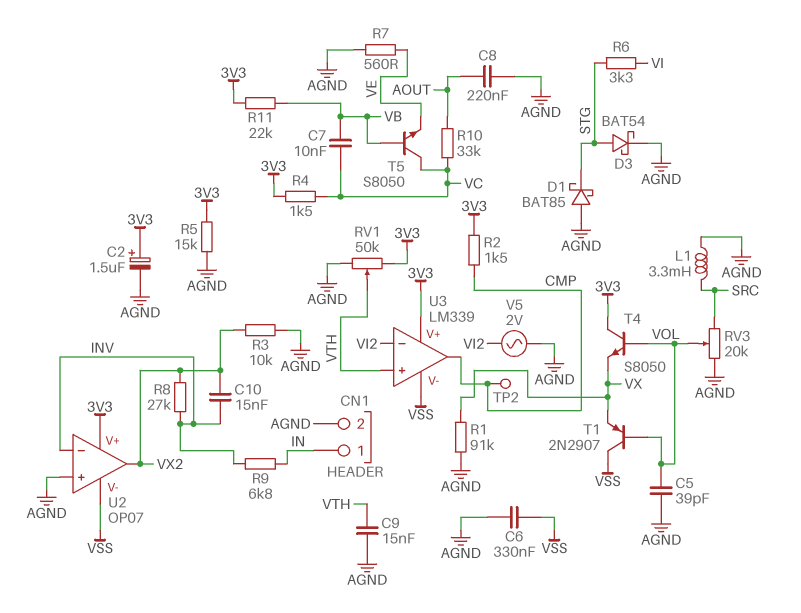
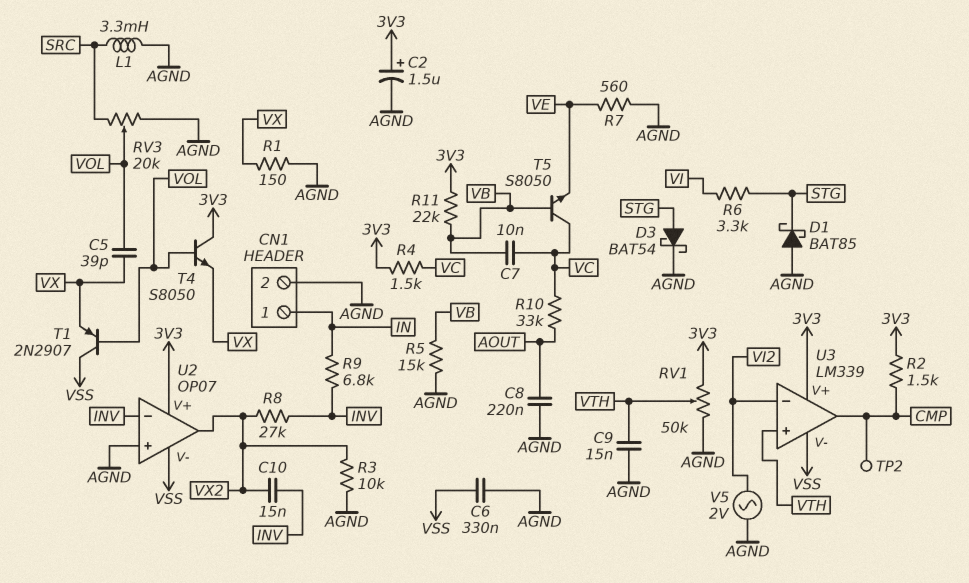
C5: 39pF (AGND, VOL) -> 39pF (VOL, VX)
R1: 91k (AGND, VX) -> 150 (AGND, VX)
R5: 15k (3V3, AGND) -> 15k (AGND, VB)

